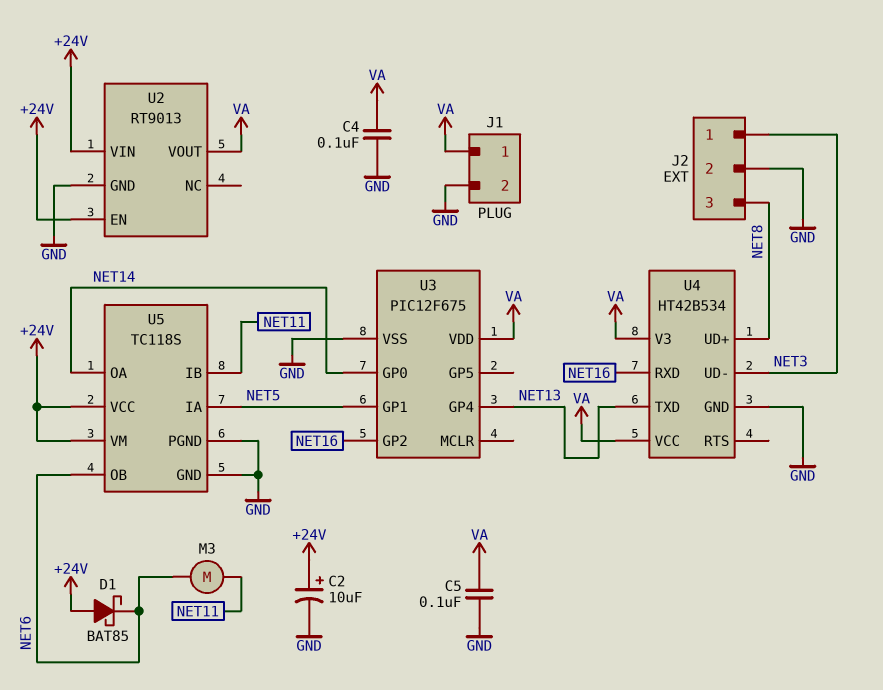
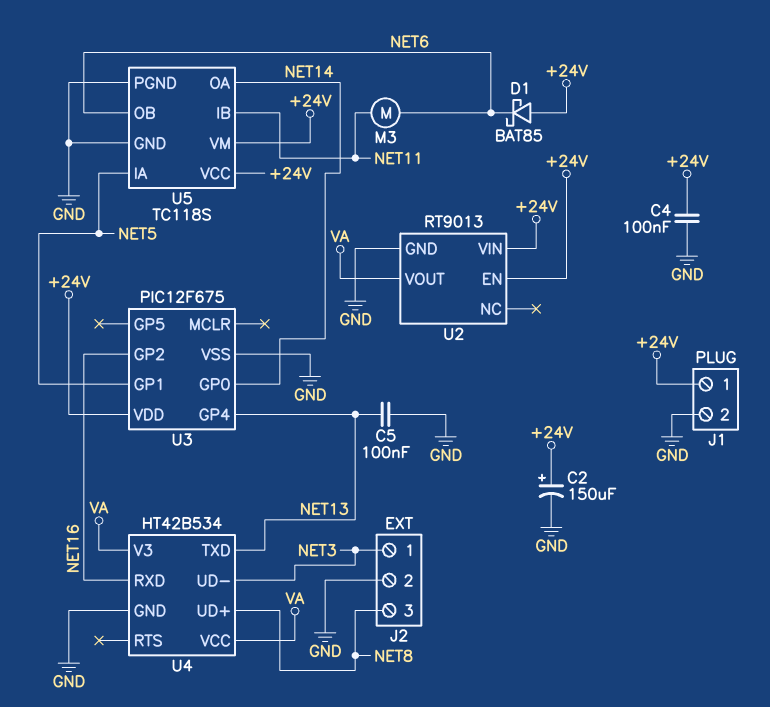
C2: 10uF (plus +24V, minus GND) -> 150uF (plus +24V, minus GND)
C4: 100nF (GND, VA) -> 100nF (+24V, GND)
C5: 100nF (GND, VA) -> 100nF (GND, NET13)
J1 pin 1: VA -> +24V
U3 pin VDD: VA -> +24V

